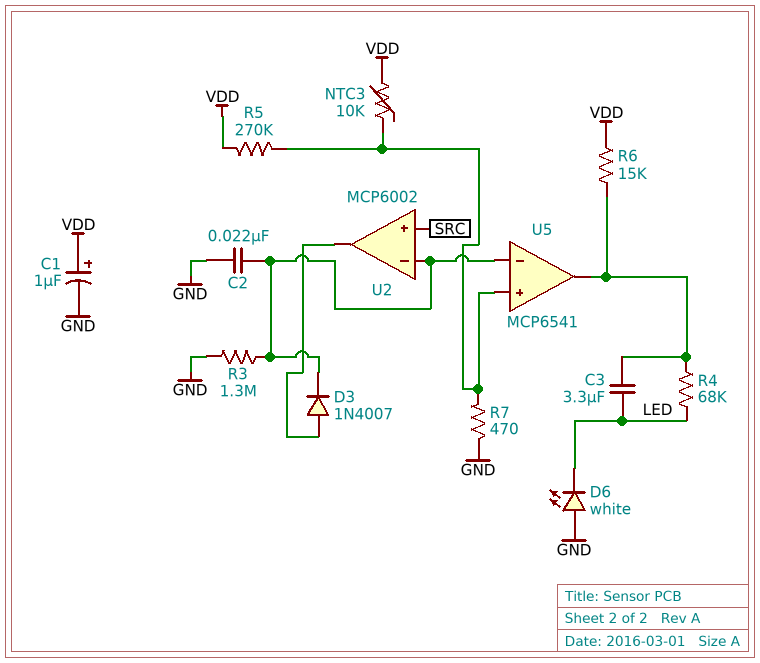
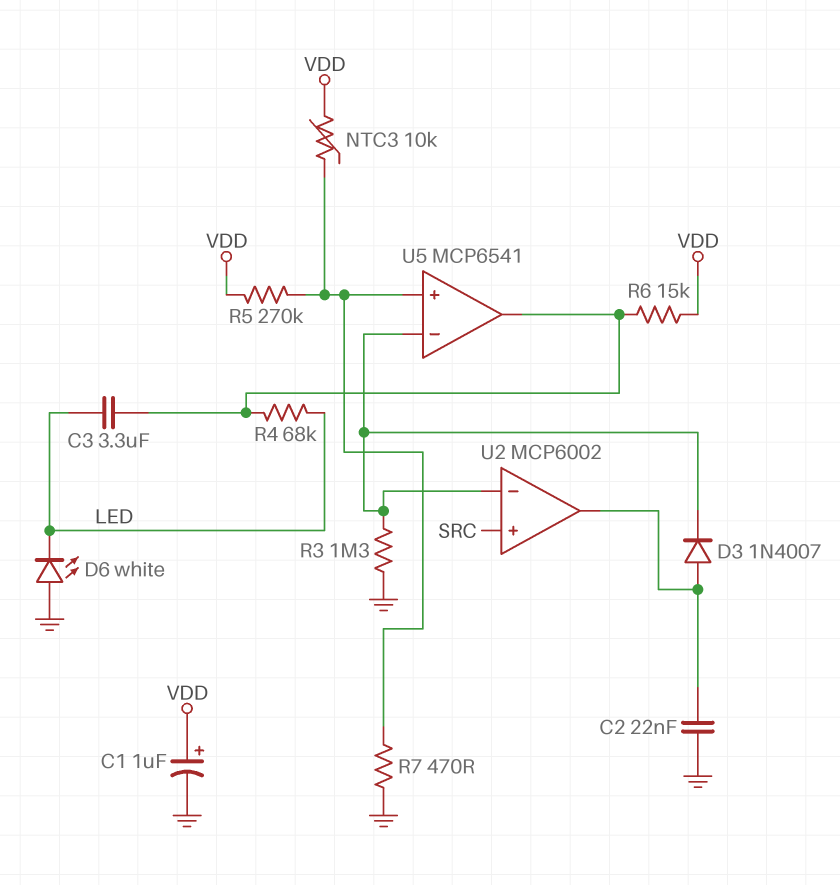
C2: 22nF (GND, U2/in-) -> 22nF (GND, U2/out)

